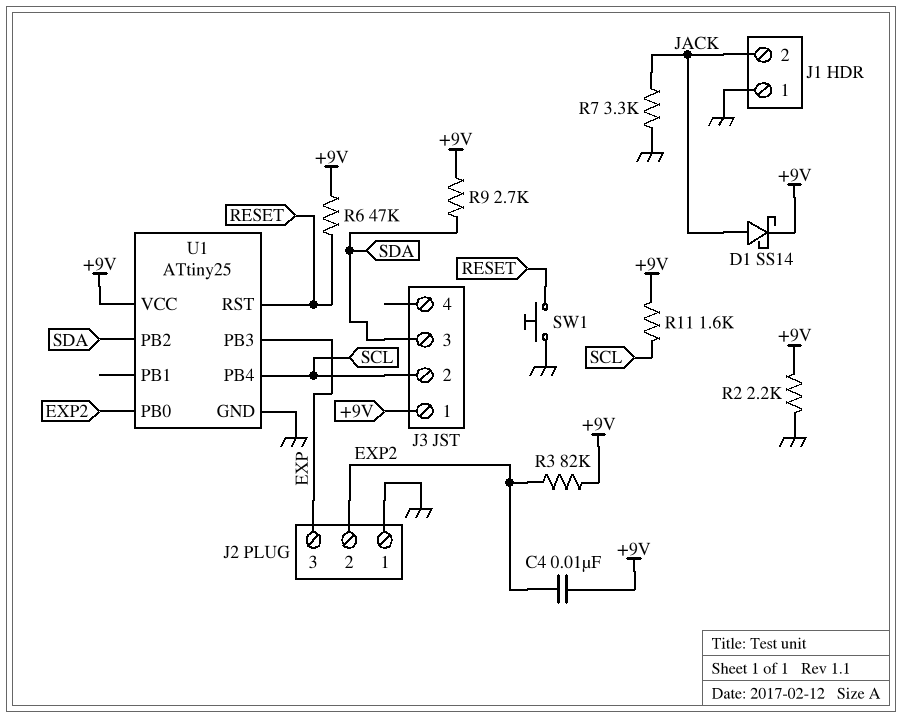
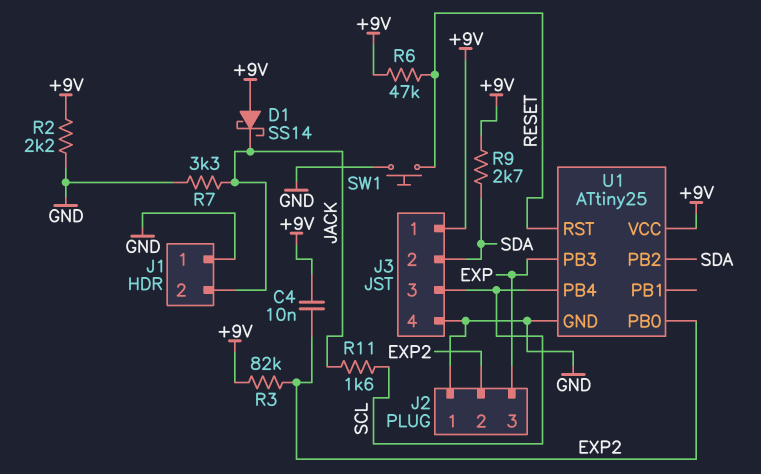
D1: schottky SS14 (A JACK, K +9V) -> schottky SS14 (A +9V, K JACK)
J3 pin 2: SCL -> SDA
J3 pin 3: SDA -> SCL
J3 pin 4: none -> GND
R11: 1.6k (+9V, SCL) -> 1.6k (JACK, SCL)

